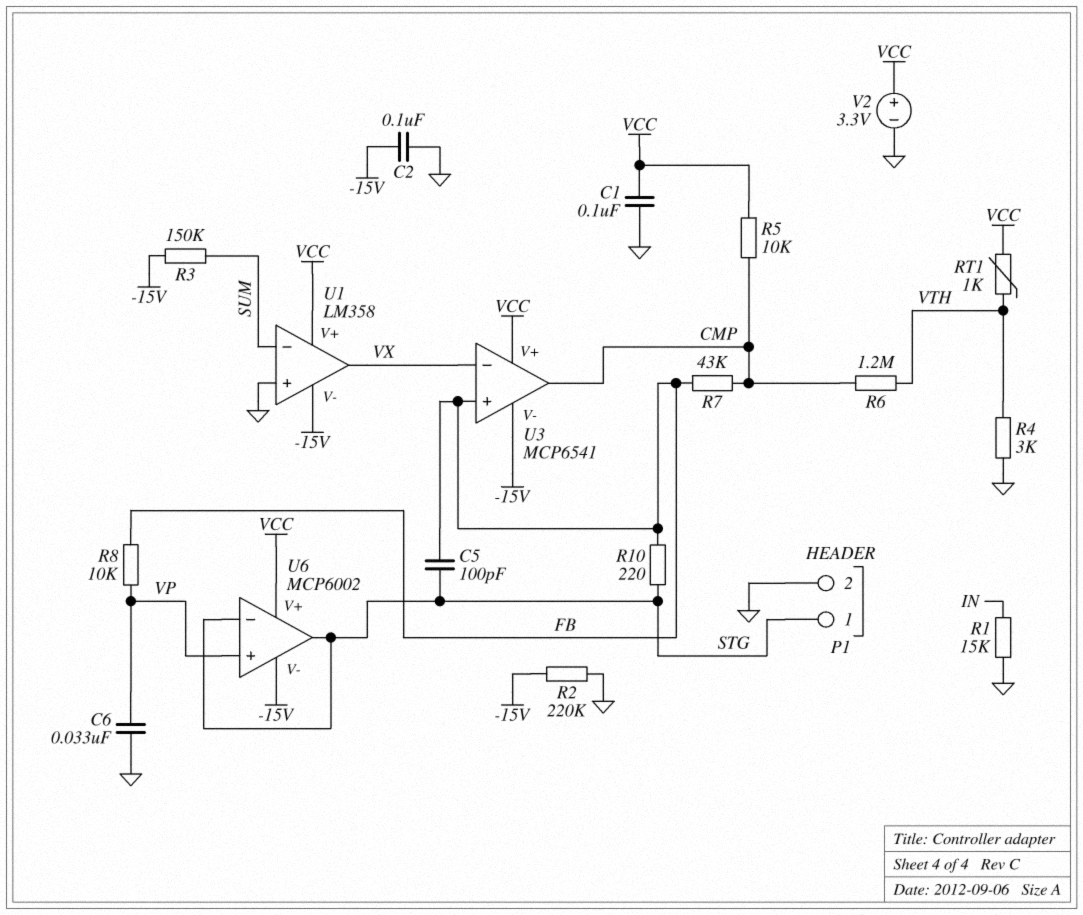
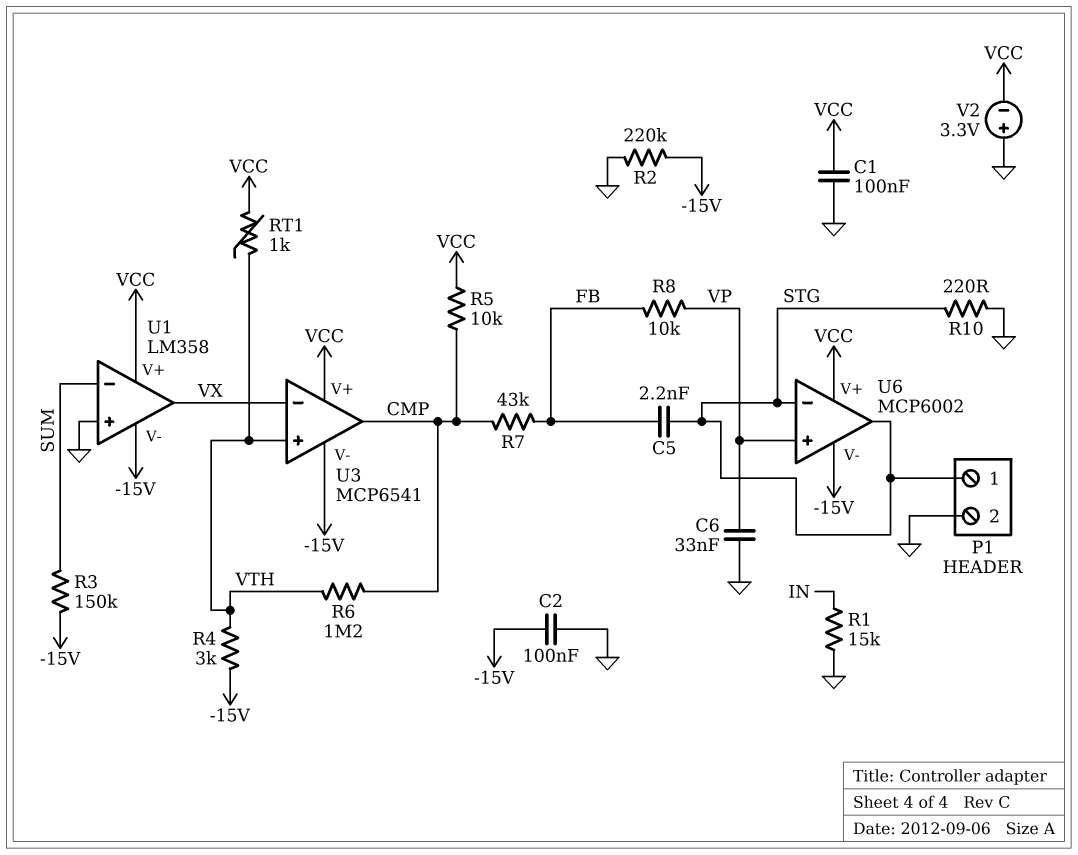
C5: 100pF (FB, STG) -> 2.2nF (FB, STG)
R4: 3k (GND, VTH) -> 3k (-15V, VTH)
R10: 220 (FB, STG) -> 220 (GND, STG)
U3 pin in+: FB -> VTH
V2: 3.3V (plus VCC, minus GND) -> 3.3V (plus GND, minus VCC)

